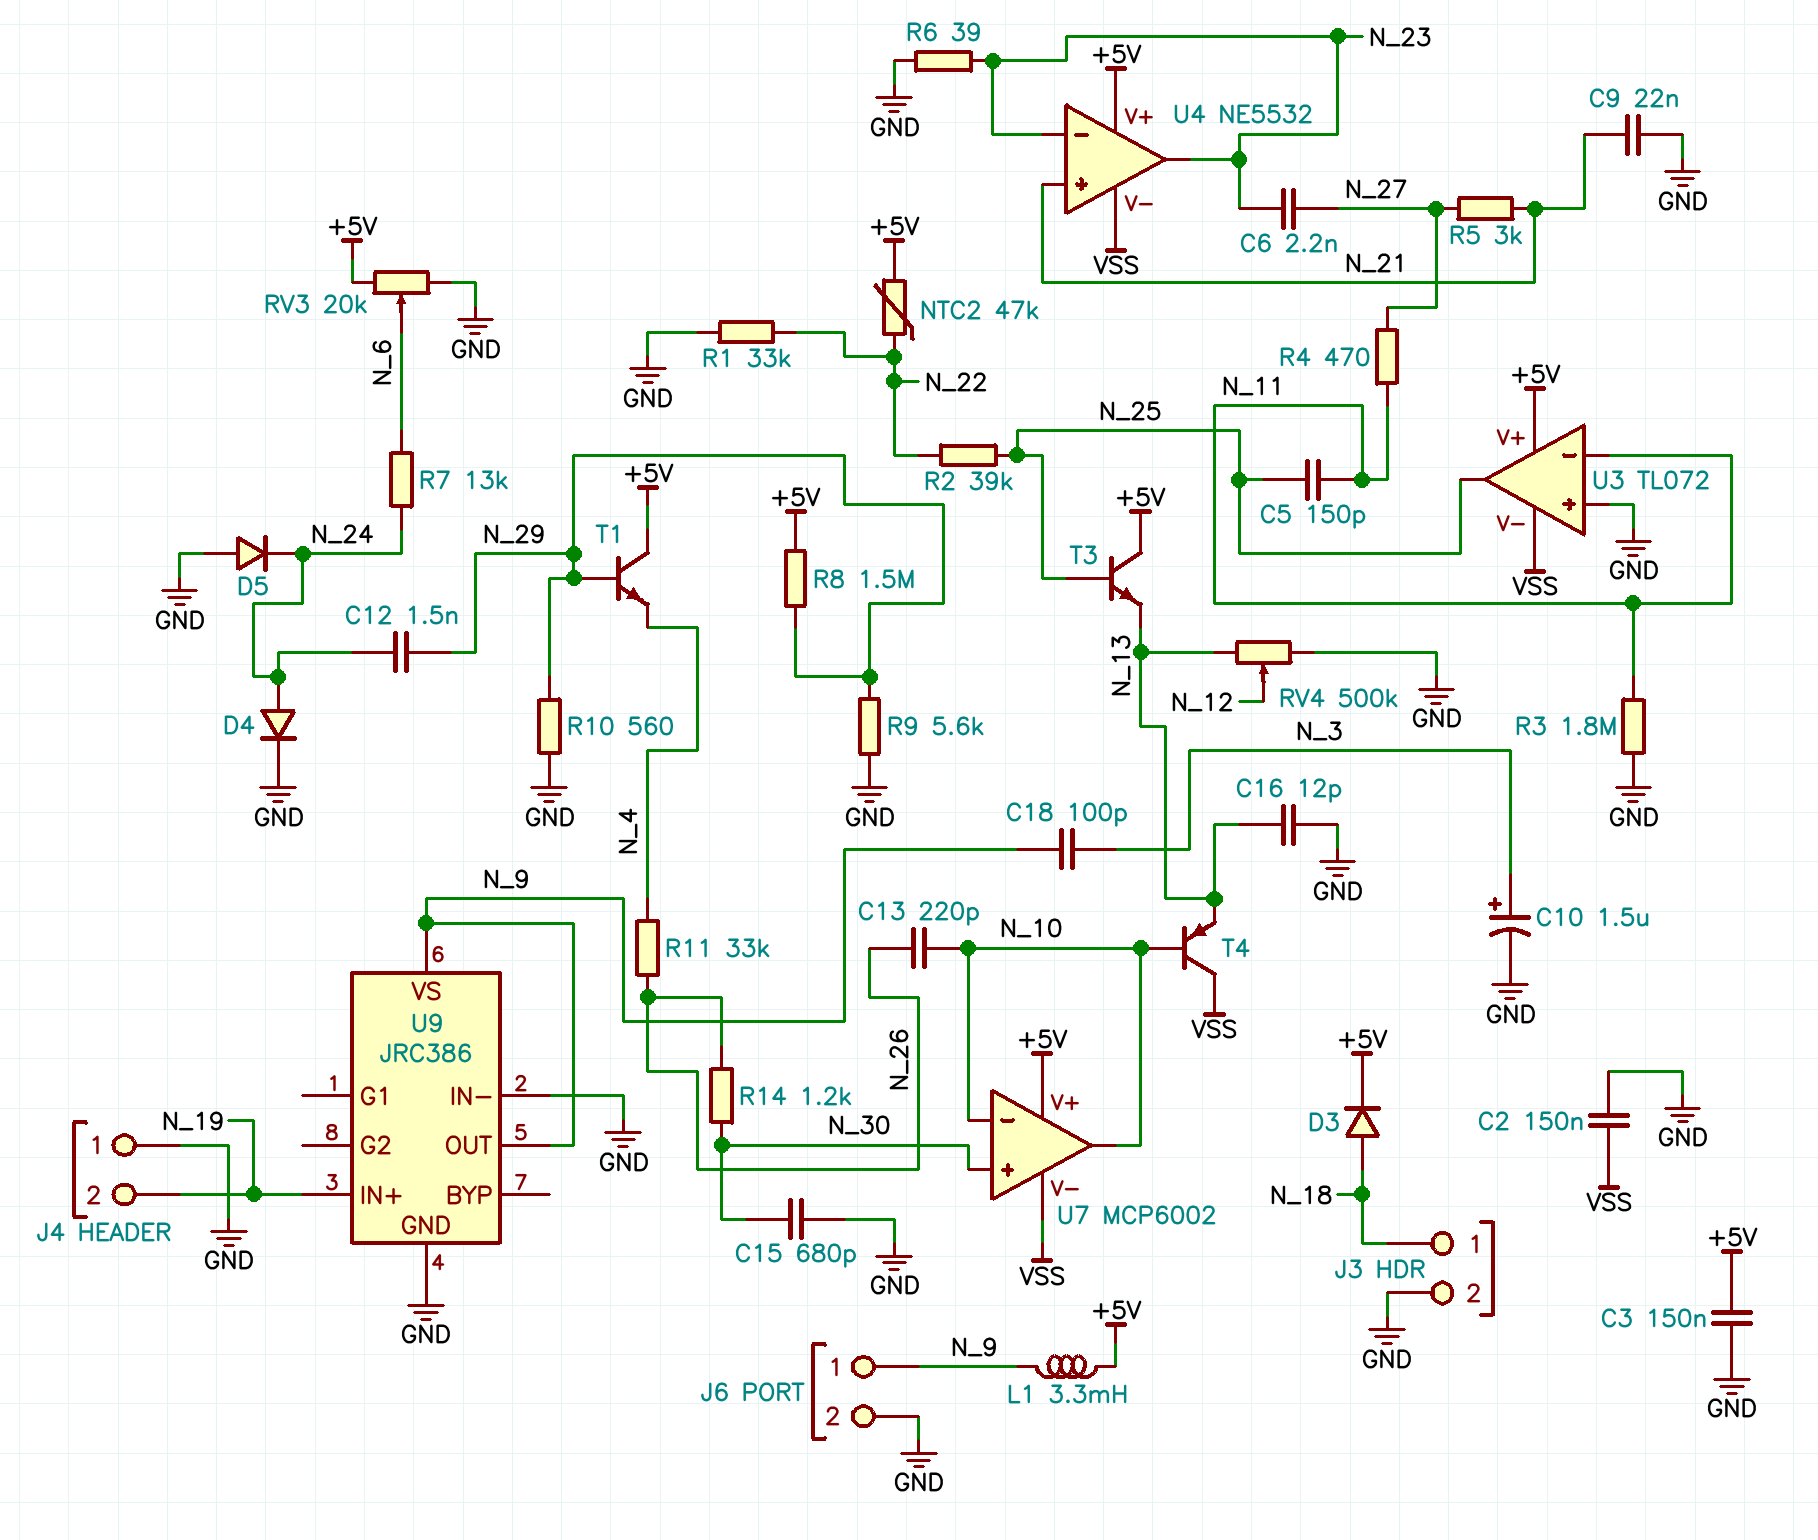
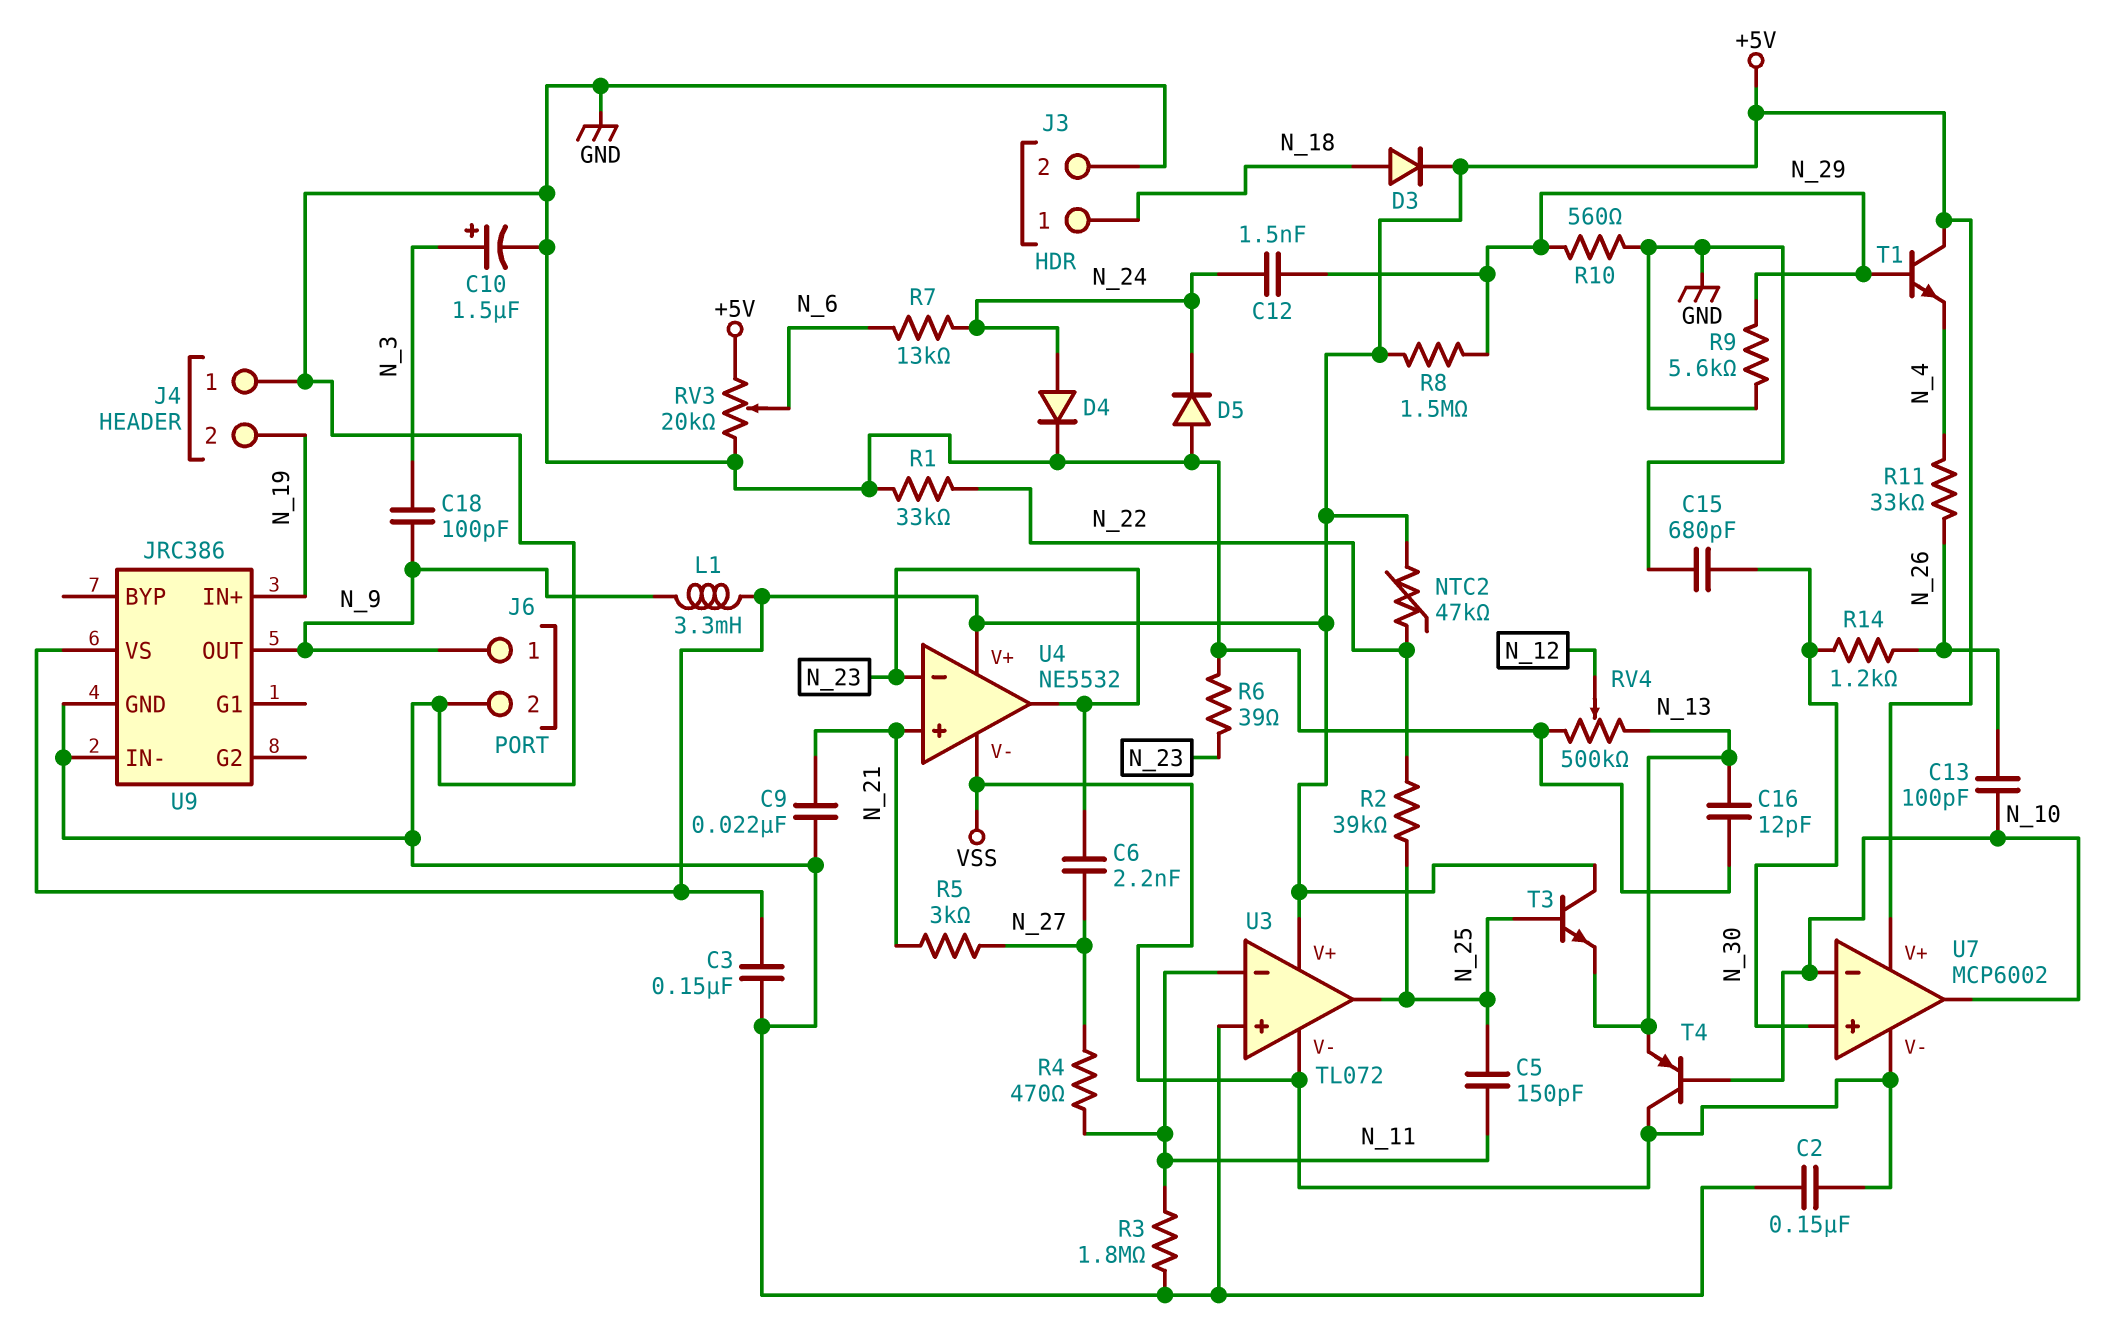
C13: 220pF (N_10, N_26) -> 100pF (N_10, N_26)
U9 pin VS: N_9 -> +5V

